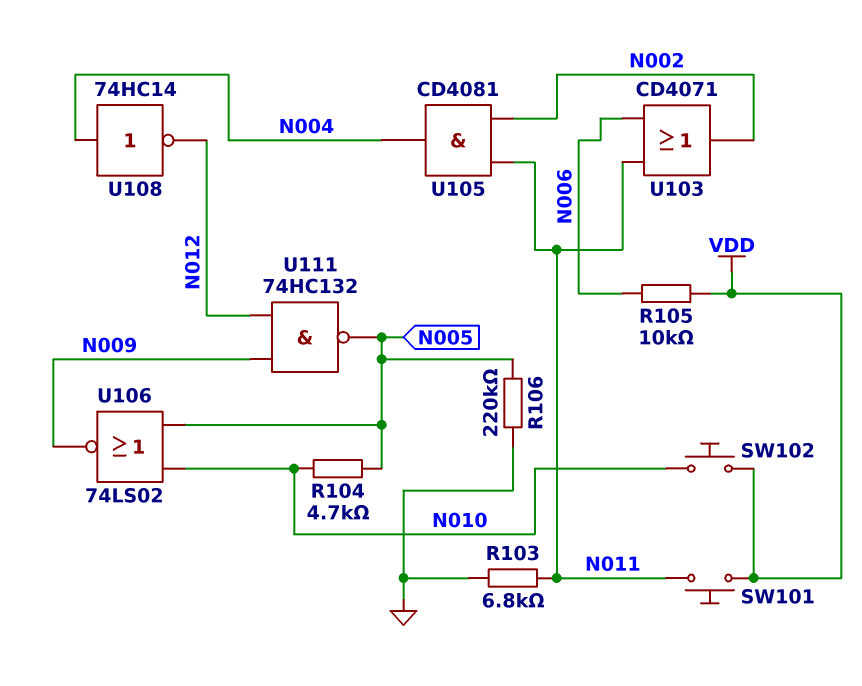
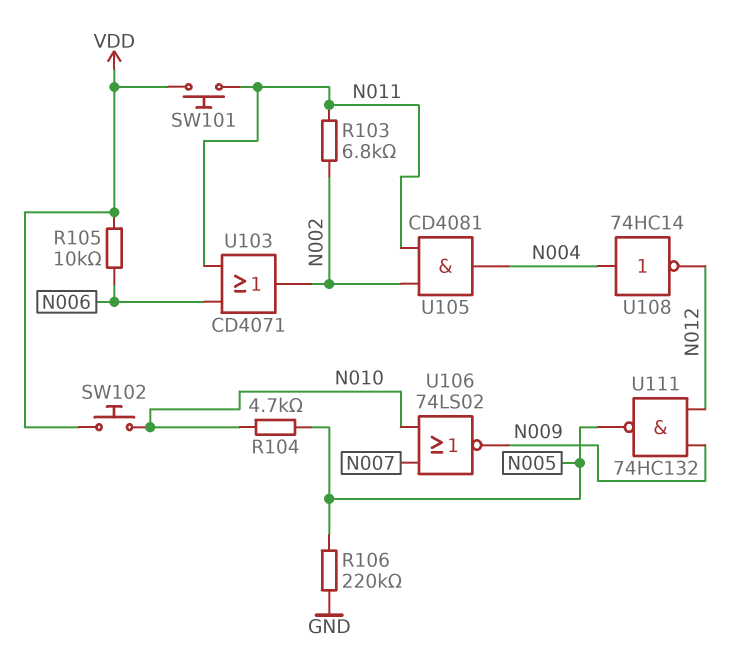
R103: 6.8k (GND, N011) -> 6.8k (N002, N011)
U106: NOR 74LS02 (in N005, in N010, out N009) -> NOR 74LS02 (in N007, in N010, out N009)

